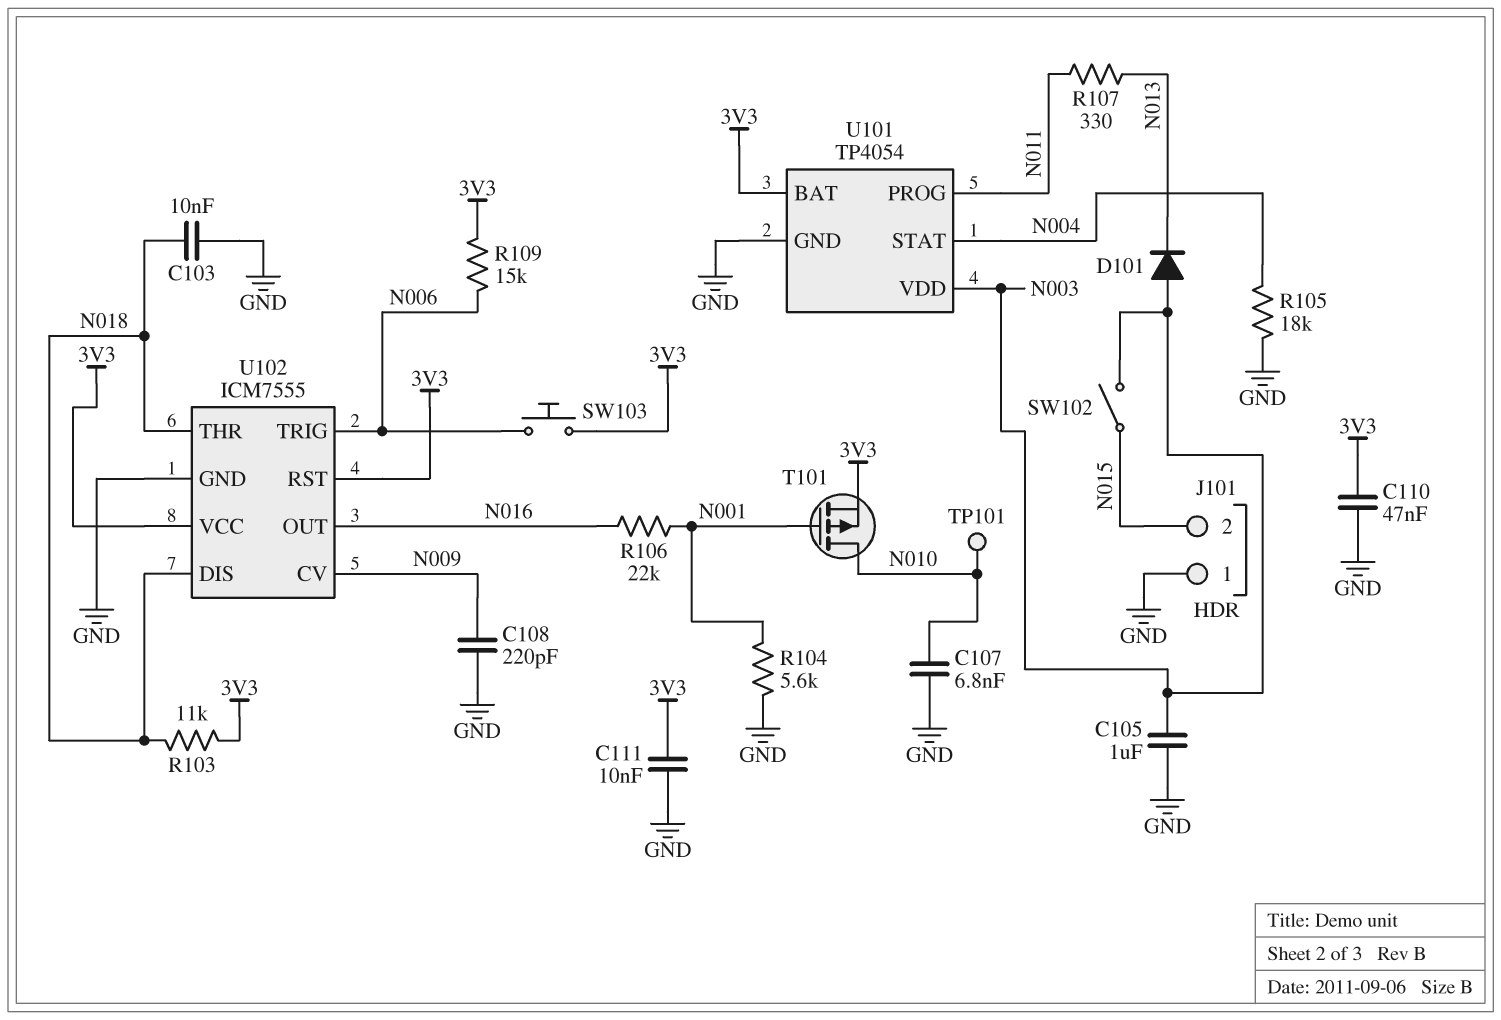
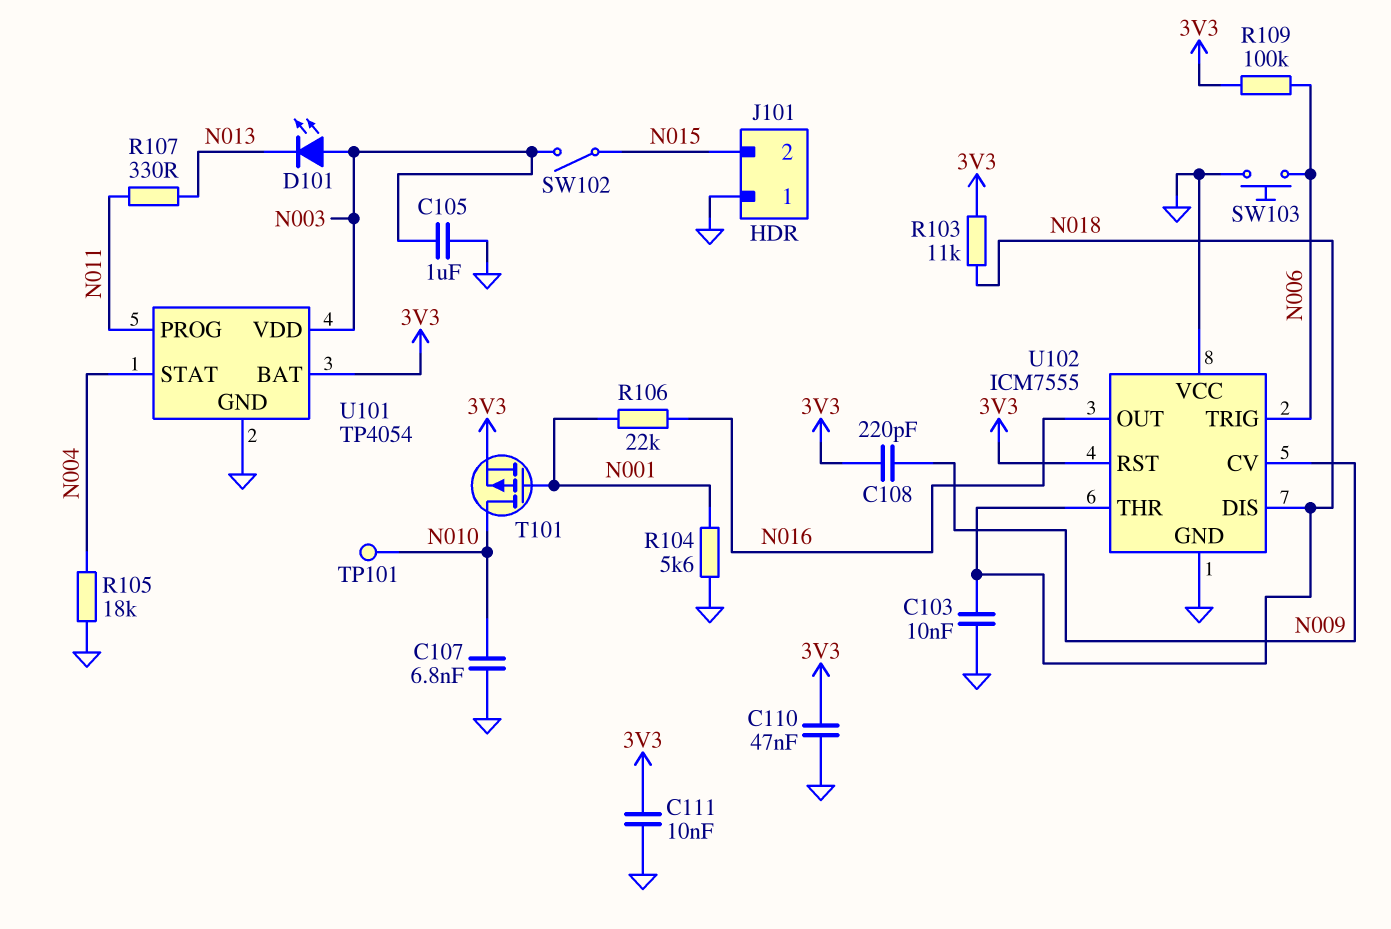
C108: 220pF (GND, N009) -> 220pF (3V3, N009)
D101: diode (A N003, K N013) -> LED (A N003, K N013)
R109: 15k (3V3, N006) -> 100k (3V3, N006)
SW103: button (3V3, N006) -> button (GND, N006)
U102 pin VCC: 3V3 -> GND

